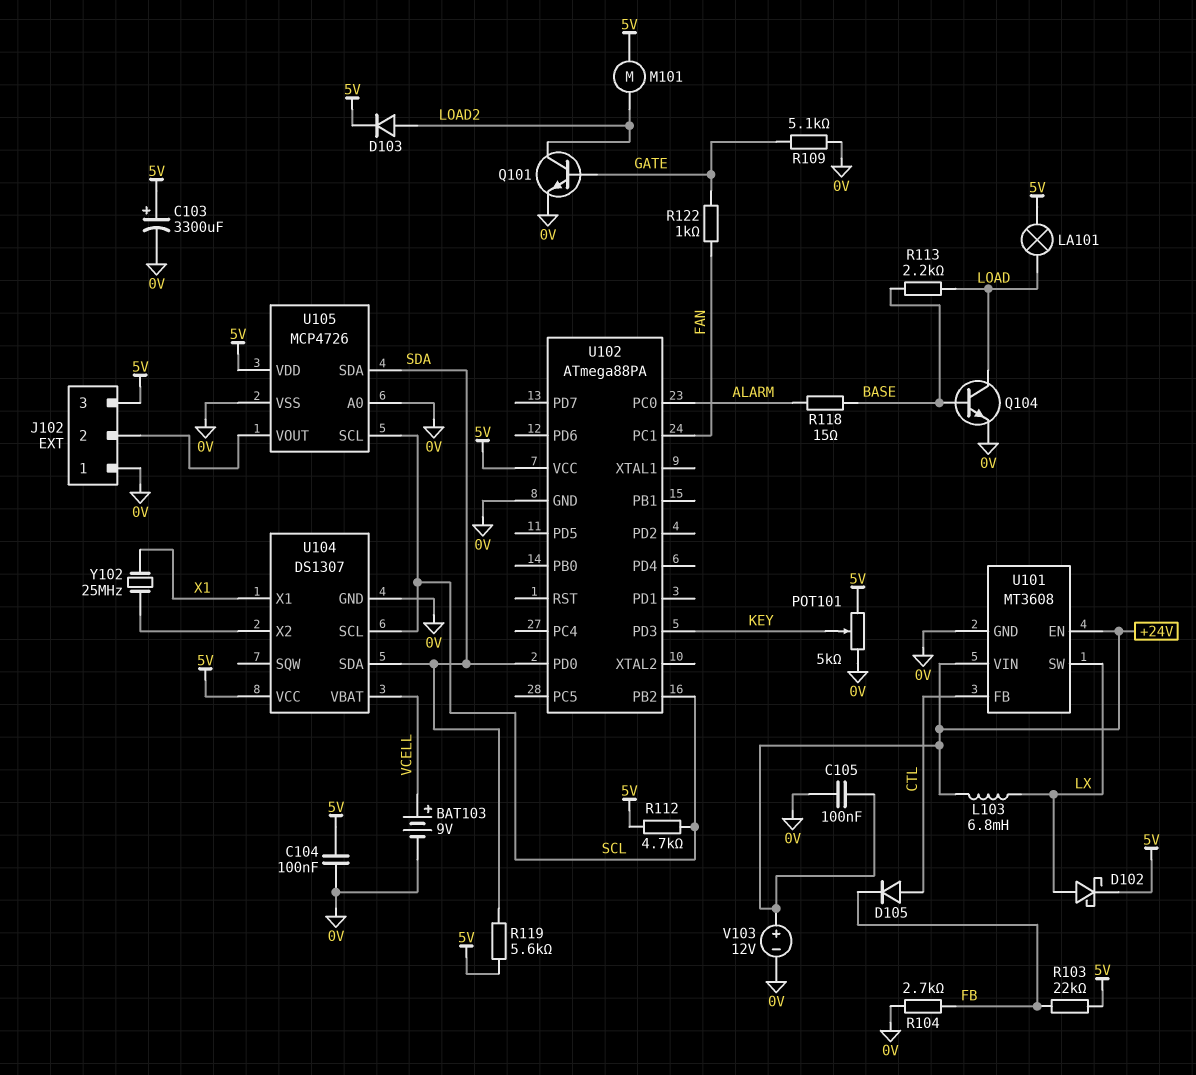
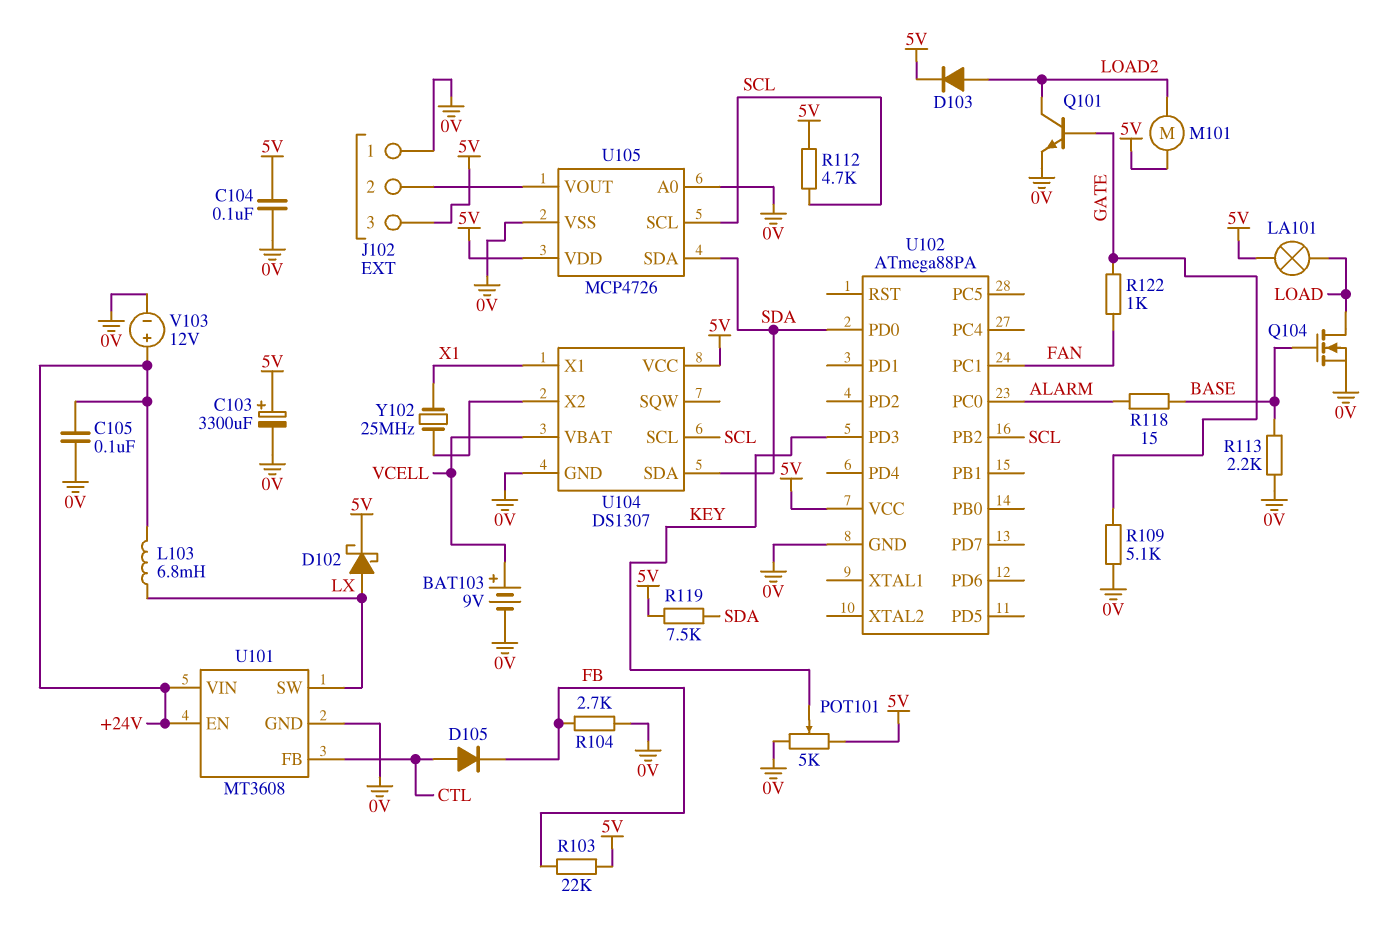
Q104: NPN (B BASE, C LOAD, E 0V) -> NMOS (G BASE, D LOAD, S 0V)
R113: 2.2k (BASE, LOAD) -> 2.2k (0V, BASE)
R119: 5.6k (5V, SDA) -> 7.5k (5V, SDA)

